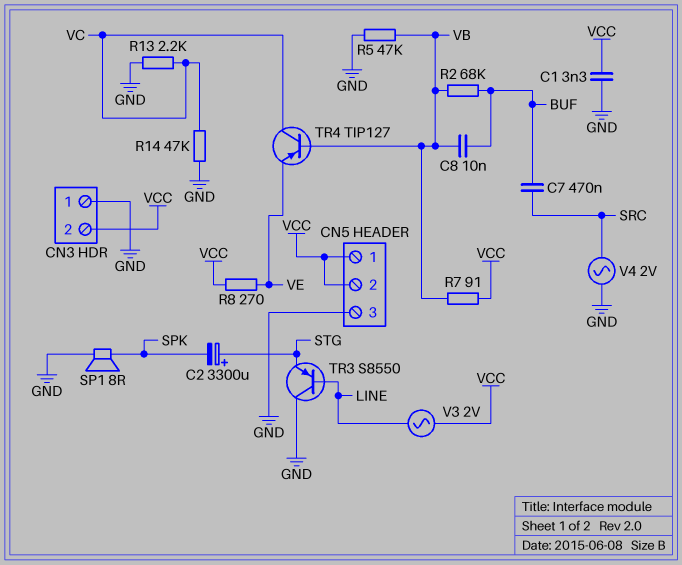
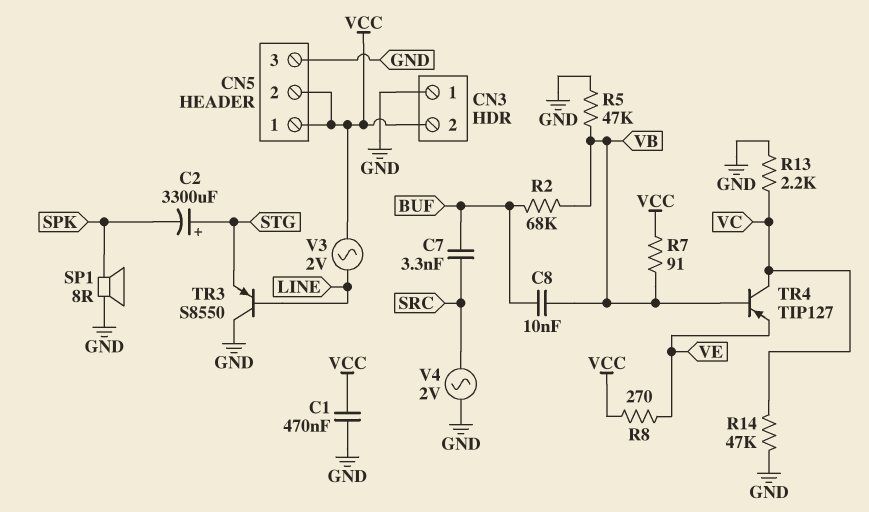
C1: 3.3nF (GND, VCC) -> 470nF (GND, VCC)
C7: 470nF (BUF, SRC) -> 3.3nF (BUF, SRC)

